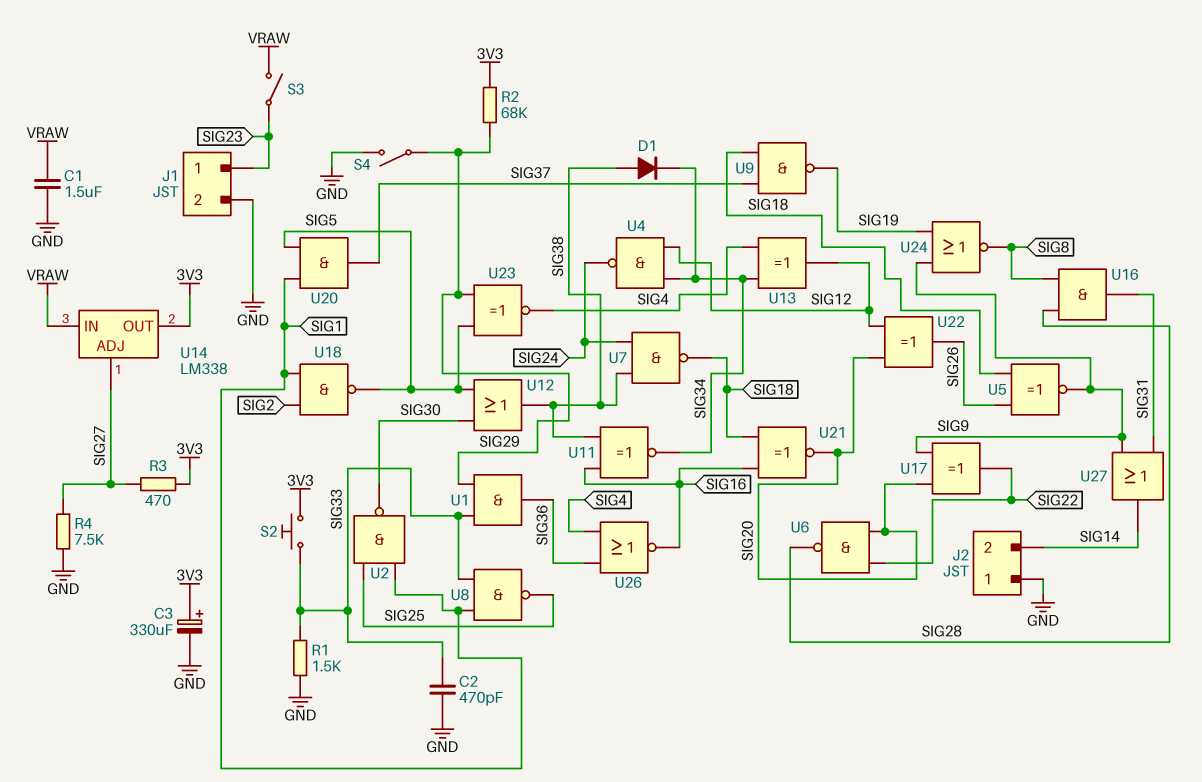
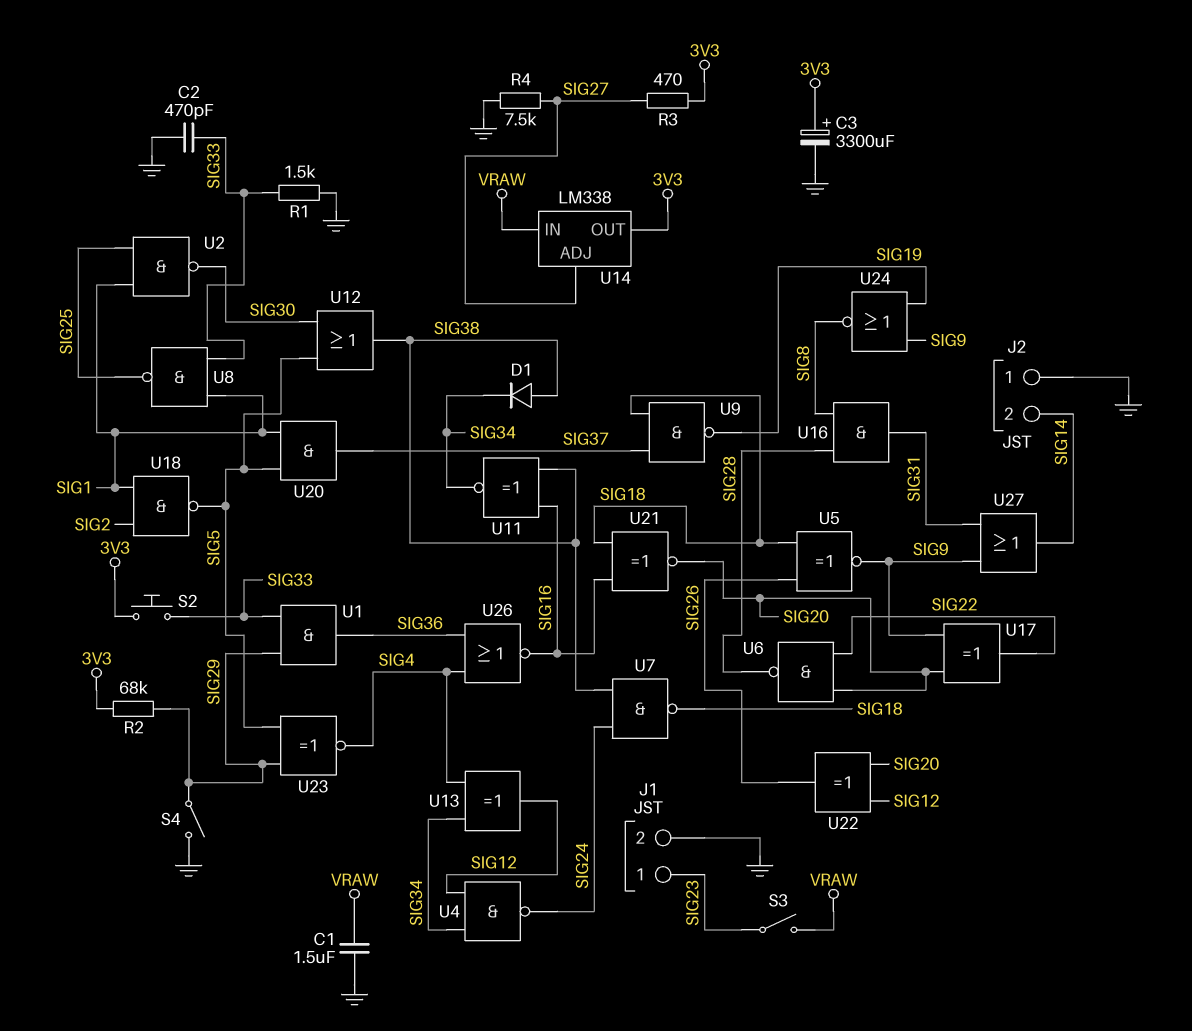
C3: 330uF (plus 3V3, minus GND) -> 3300uF (plus 3V3, minus GND)

